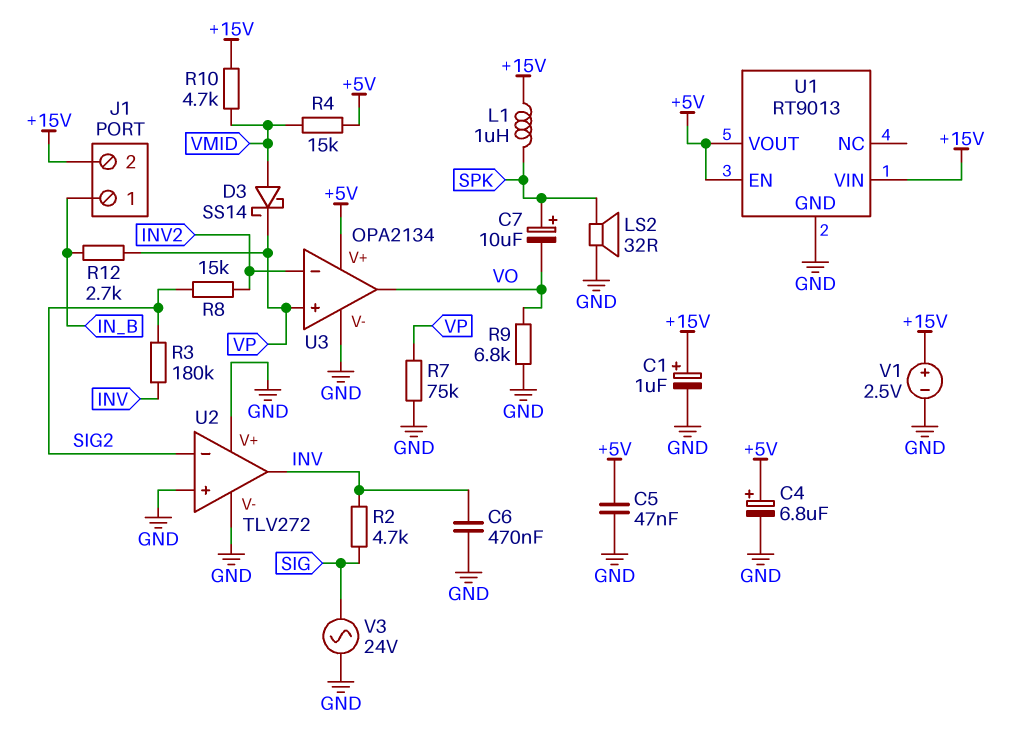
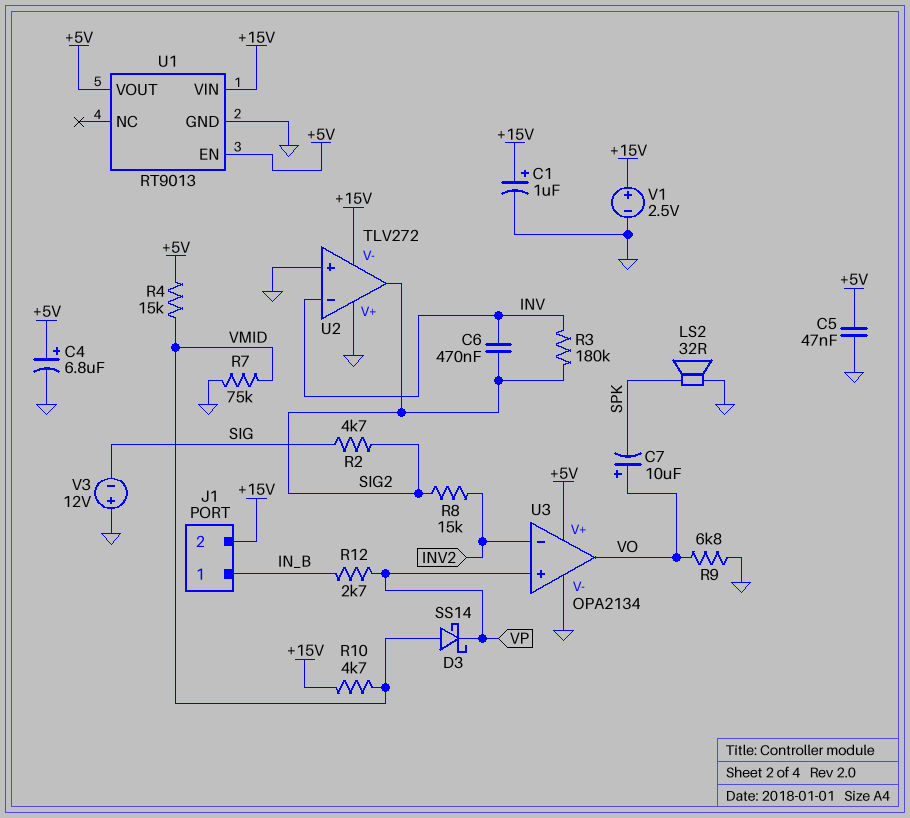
C6: 470nF (GND, INV) -> 470nF (INV, SIG2)
C7: 10uF (plus SPK, minus VO) -> 10uF (plus VO, minus SPK)
L1: 1uH (+15V, SPK) -> none
R2: 4.7k (INV, SIG) -> 4.7k (SIG, SIG2)
R7: 75k (GND, VP) -> 75k (GND, VMID)
U2 pin V-: GND -> +15V
U2 pin in-: SIG2 -> INV
U2 pin out: INV -> SIG2
V3: AC 24V (GND, SIG) -> 12V (plus GND, minus SIG)

